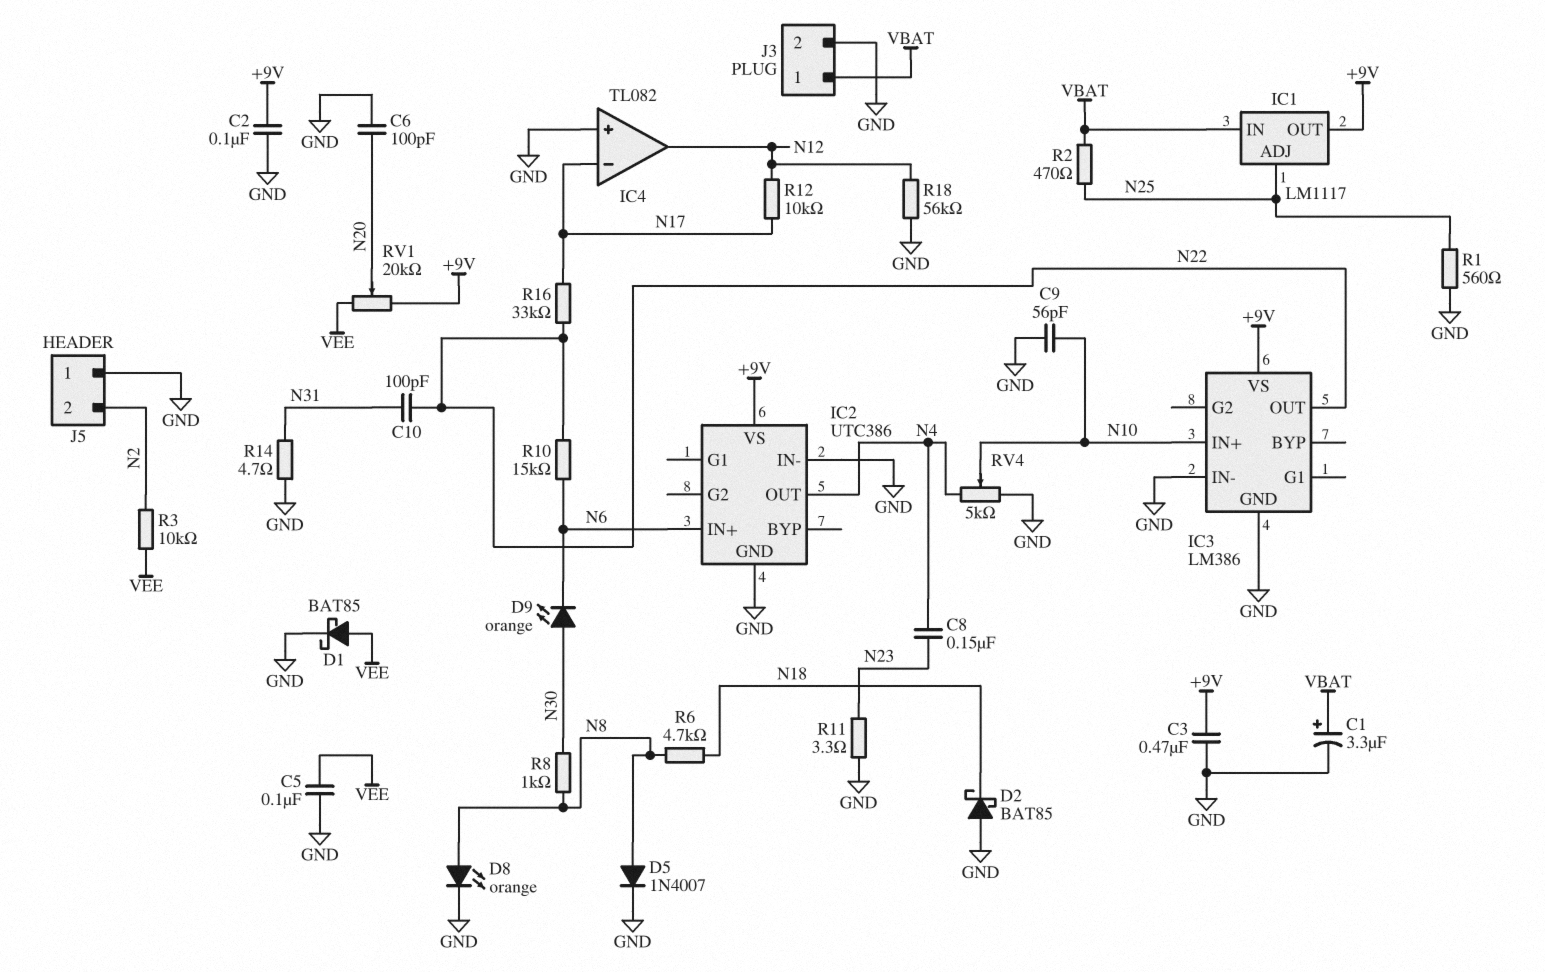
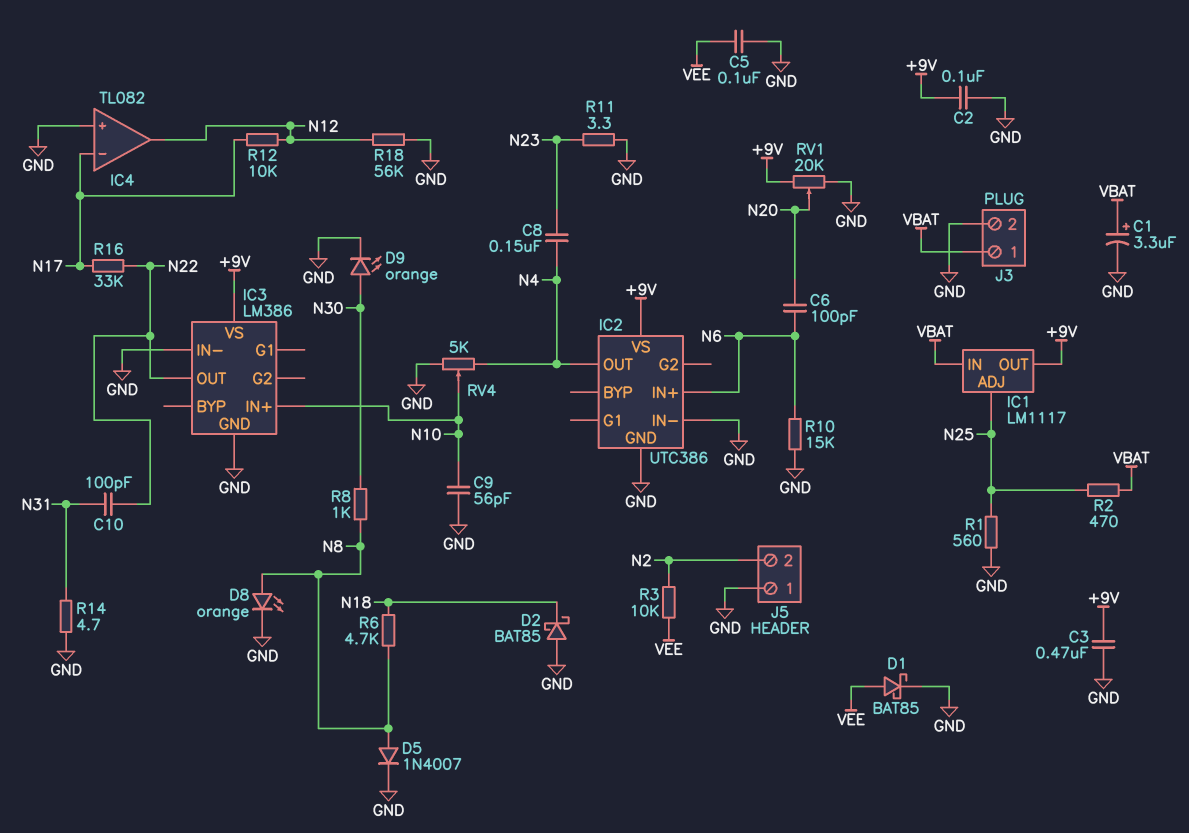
C6: 100pF (GND, N20) -> 100pF (N6, N20)
D9: LED orange (A N30, K N6) -> LED orange (A N30, K GND)
R10: 15k (N6, N22) -> 15k (GND, N6)
RV1: 20k (+9V, VEE, wiper N20) -> 20k (+9V, GND, wiper N20)

